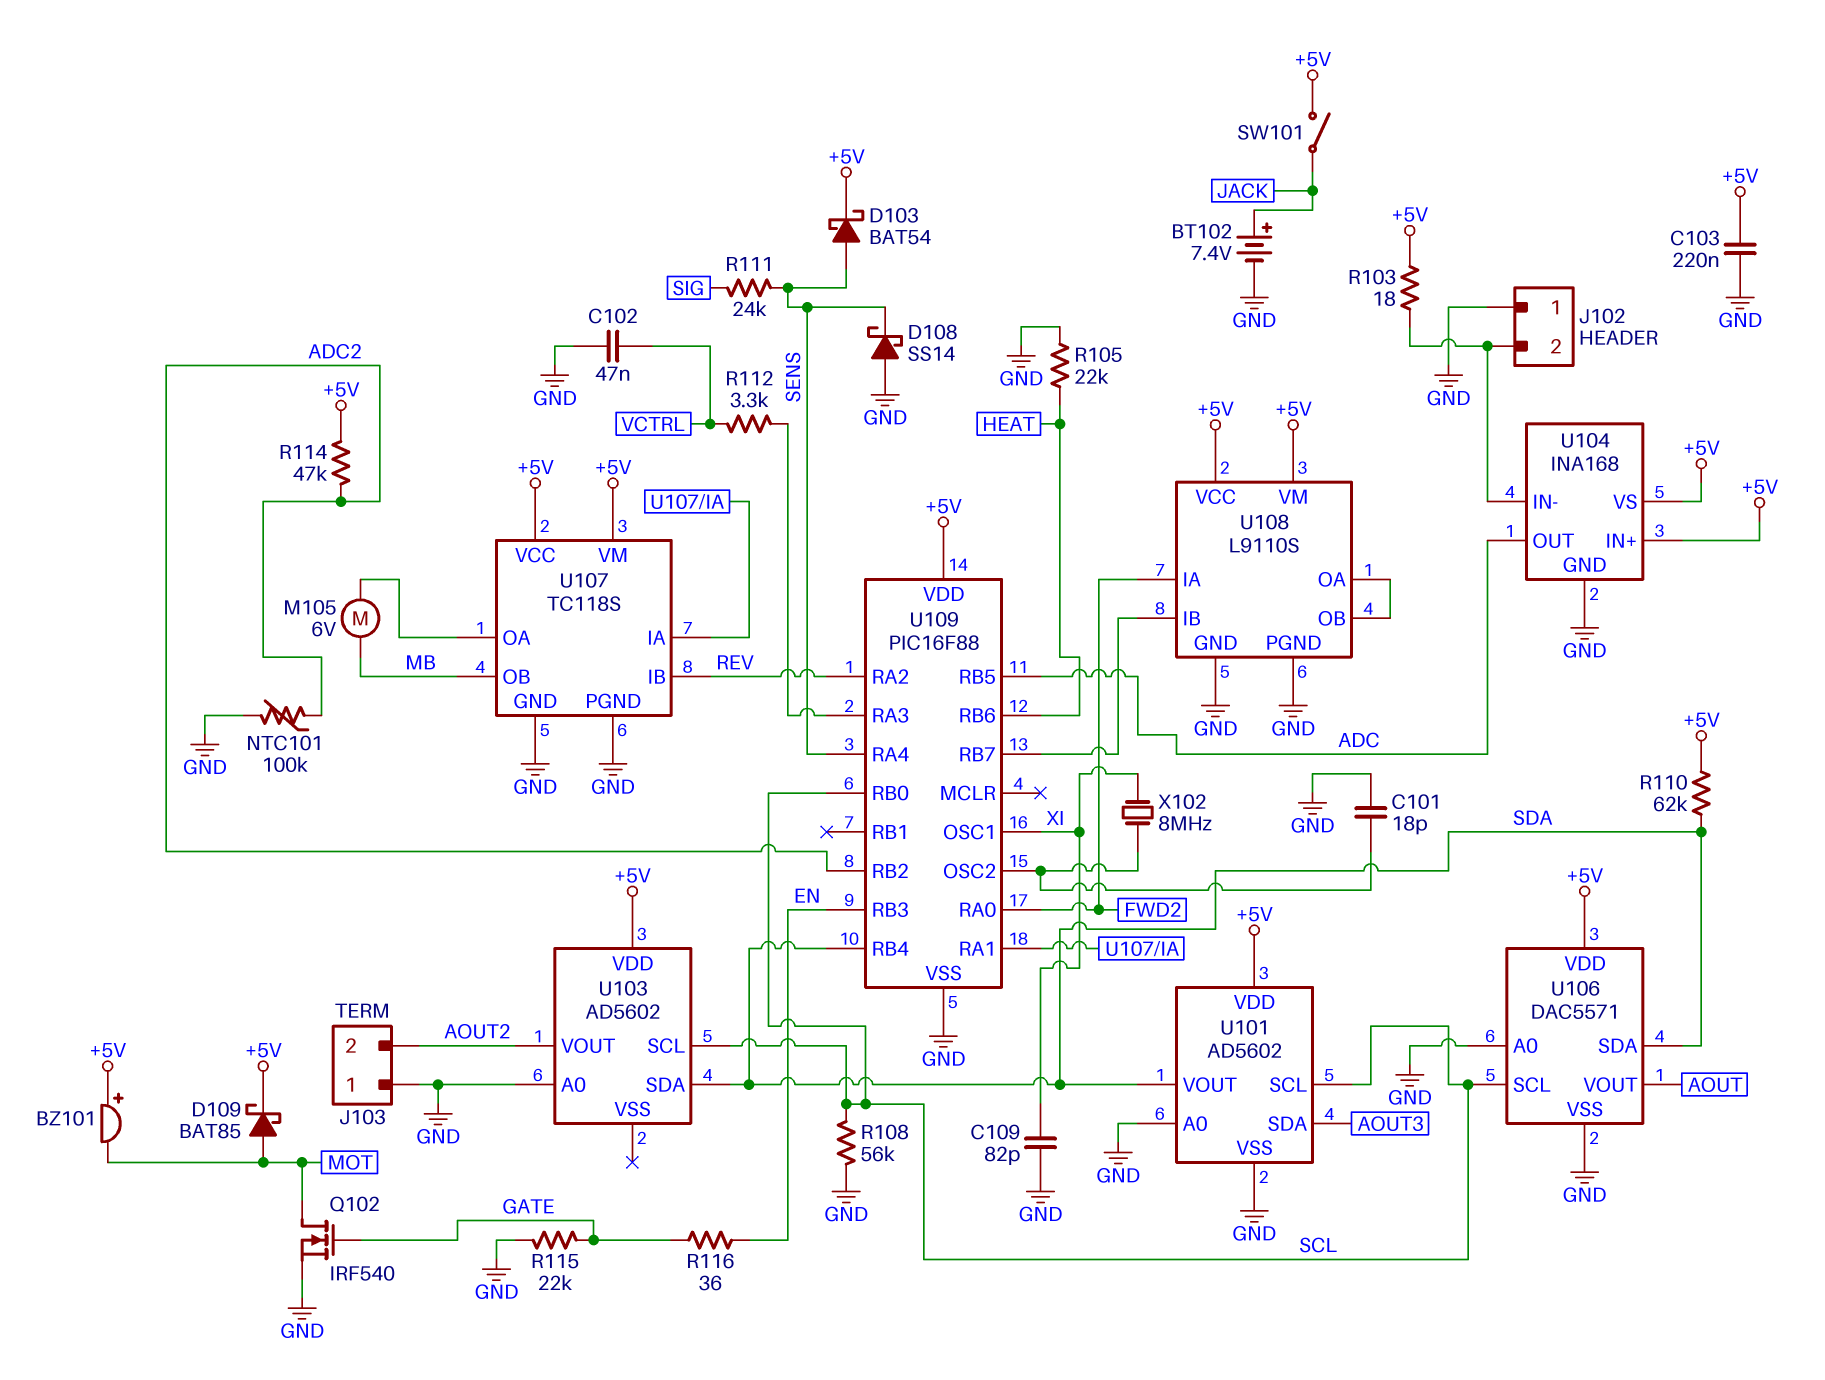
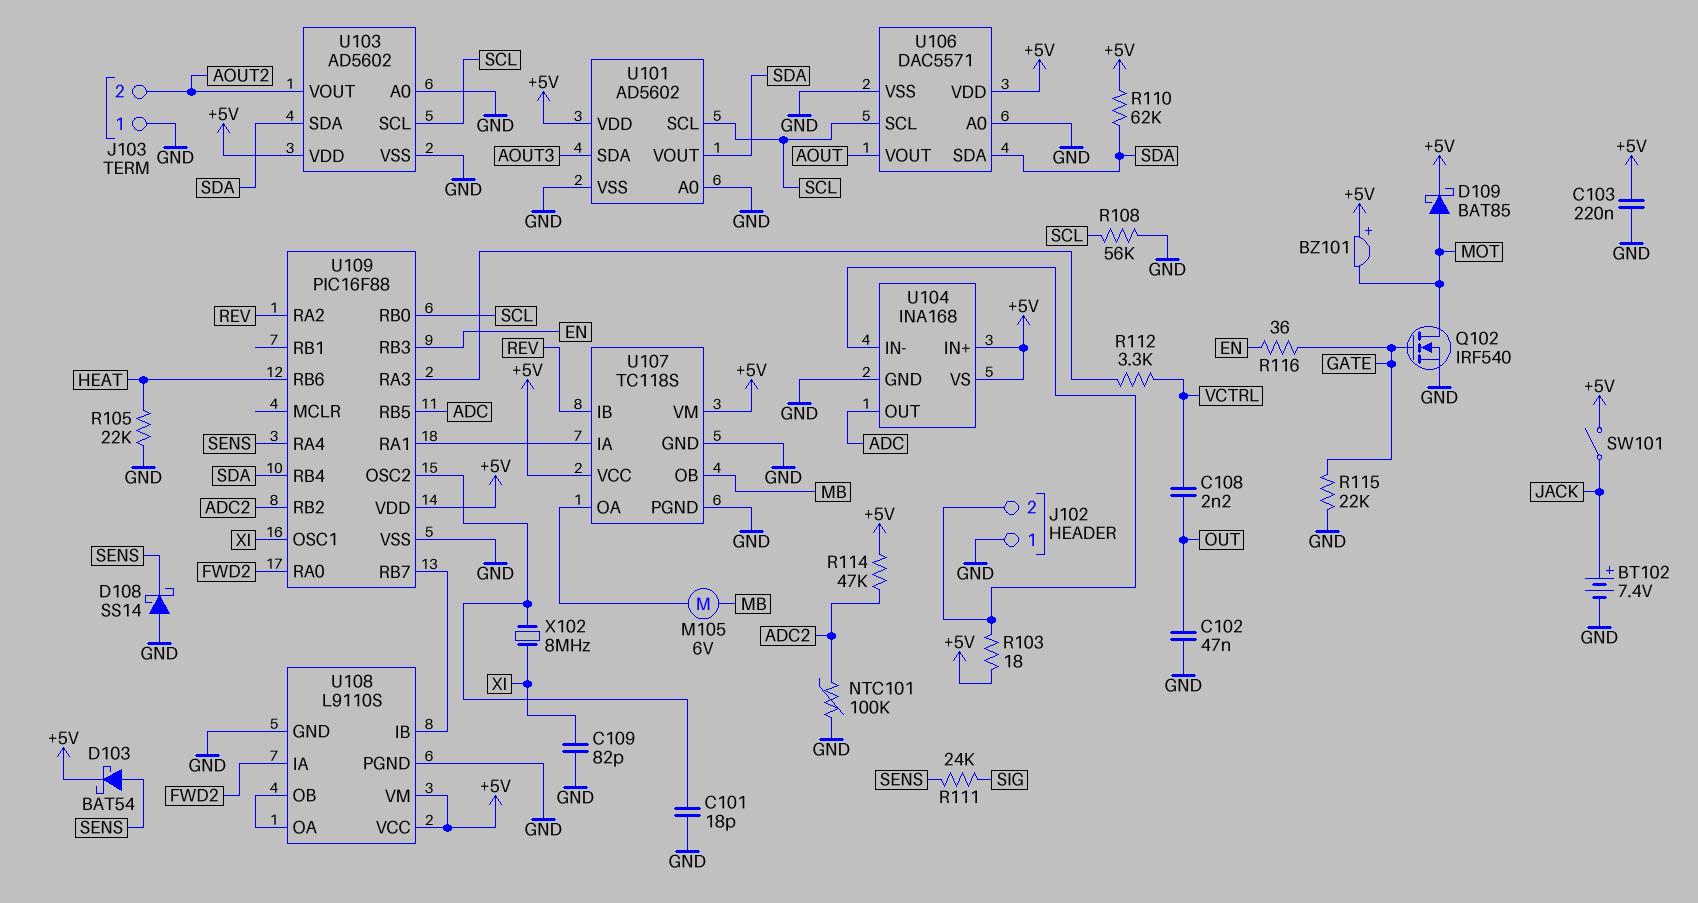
C102: 47nF (GND, VCTRL) -> 47nF (GND, OUT)
C108: none -> 2.2nF (OUT, VCTRL)
U103 pin VSS: none -> GND

